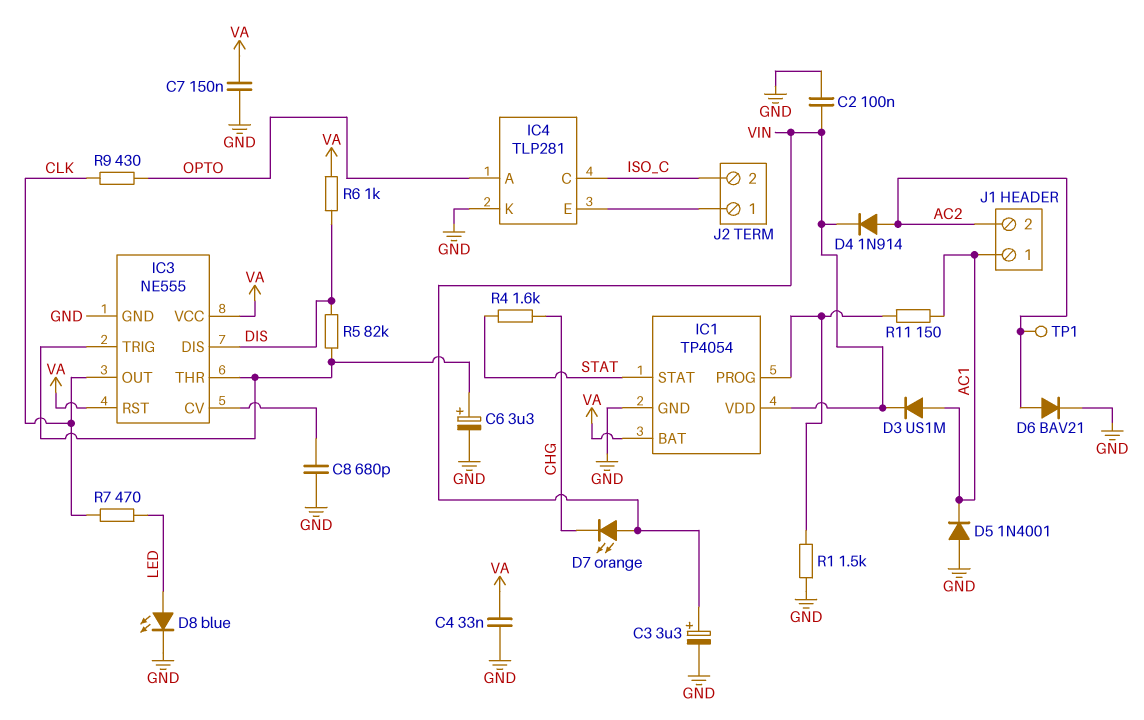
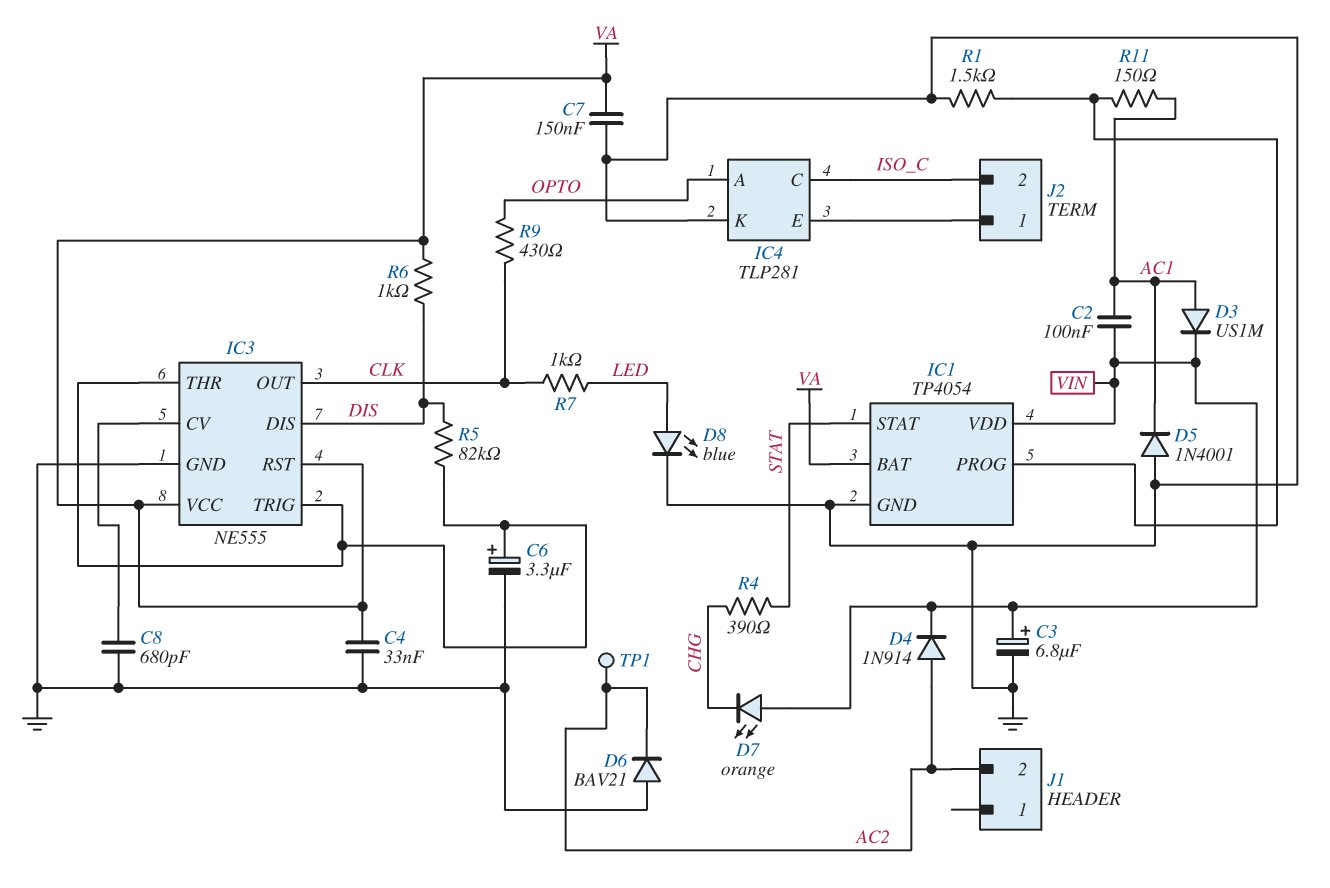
C2: 100nF (GND, VIN) -> 100nF (AC1, VIN)
C3: 3.3uF (plus VIN, minus GND) -> 6.8uF (plus VIN, minus GND)
D6: diode BAV21 (A AC2, K GND) -> diode BAV21 (A GND, K AC2)
J1 pin 1: AC1 -> none
R4: 1.6k (CHG, STAT) -> 390 (CHG, STAT)
R7: 470 (CLK, LED) -> 1k (CLK, LED)

